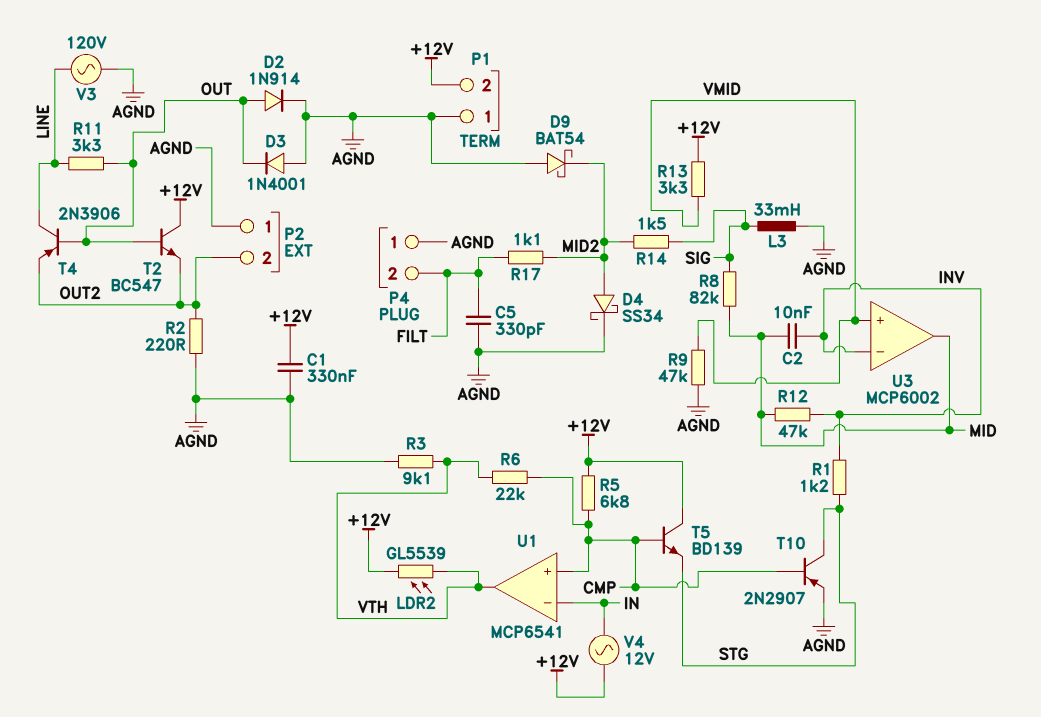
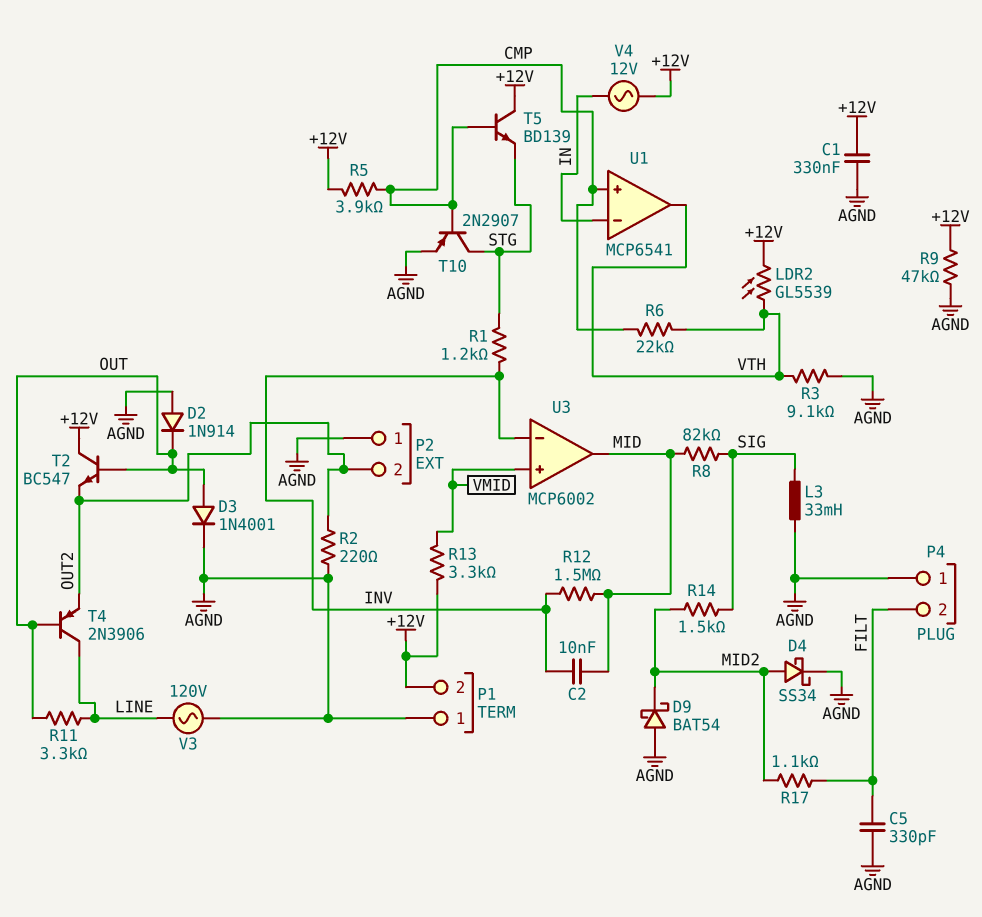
D2: diode 1N914 (A OUT, K AGND) -> diode 1N914 (A AGND, K OUT)
D3: diode 1N4001 (A AGND, K OUT) -> diode 1N4001 (A OUT, K AGND)
R5: 6.8k (+12V, CMP) -> 3.9k (+12V, CMP)
R9: 47k (AGND, VMID) -> 47k (+12V, AGND)
R12: 47k (INV, MID) -> 1.5M (INV, MID)

